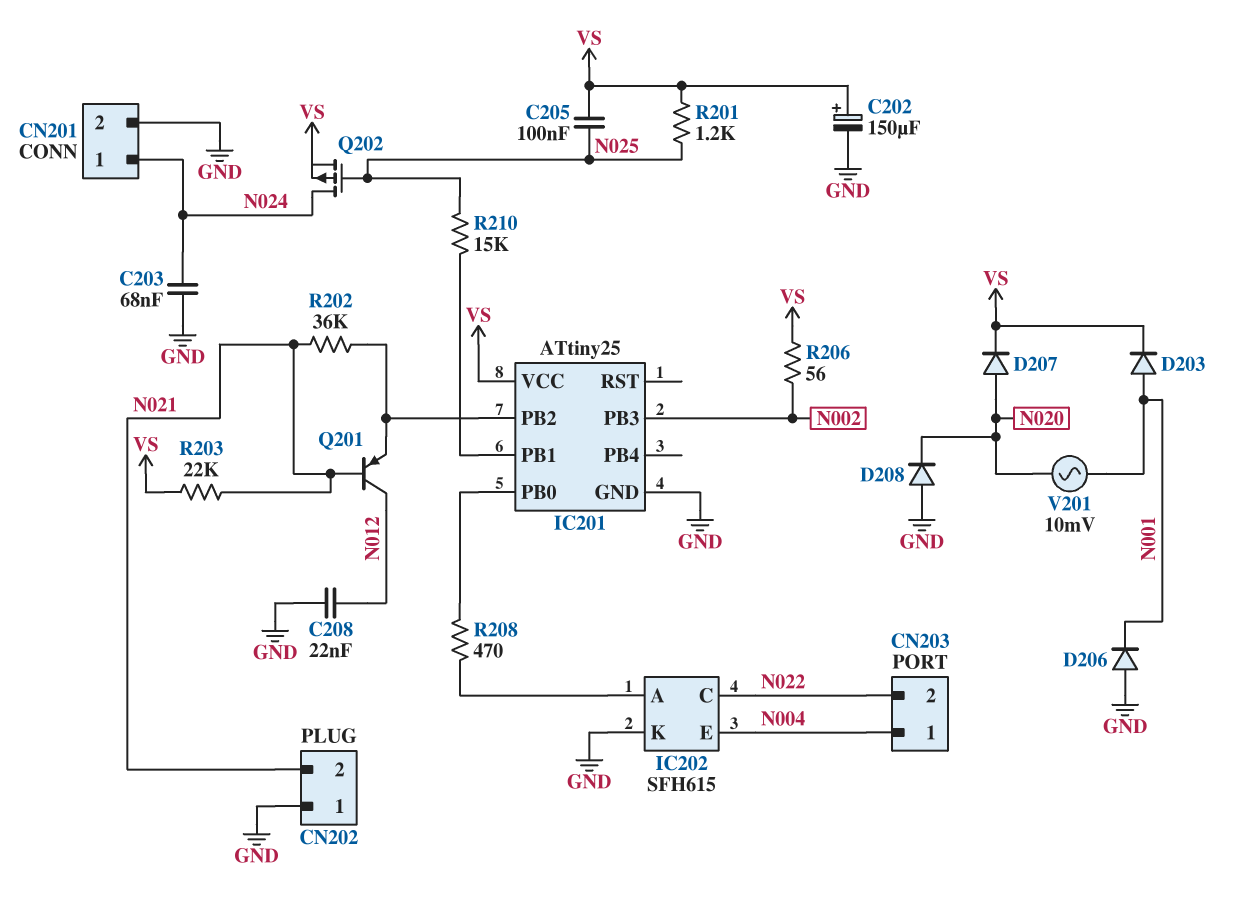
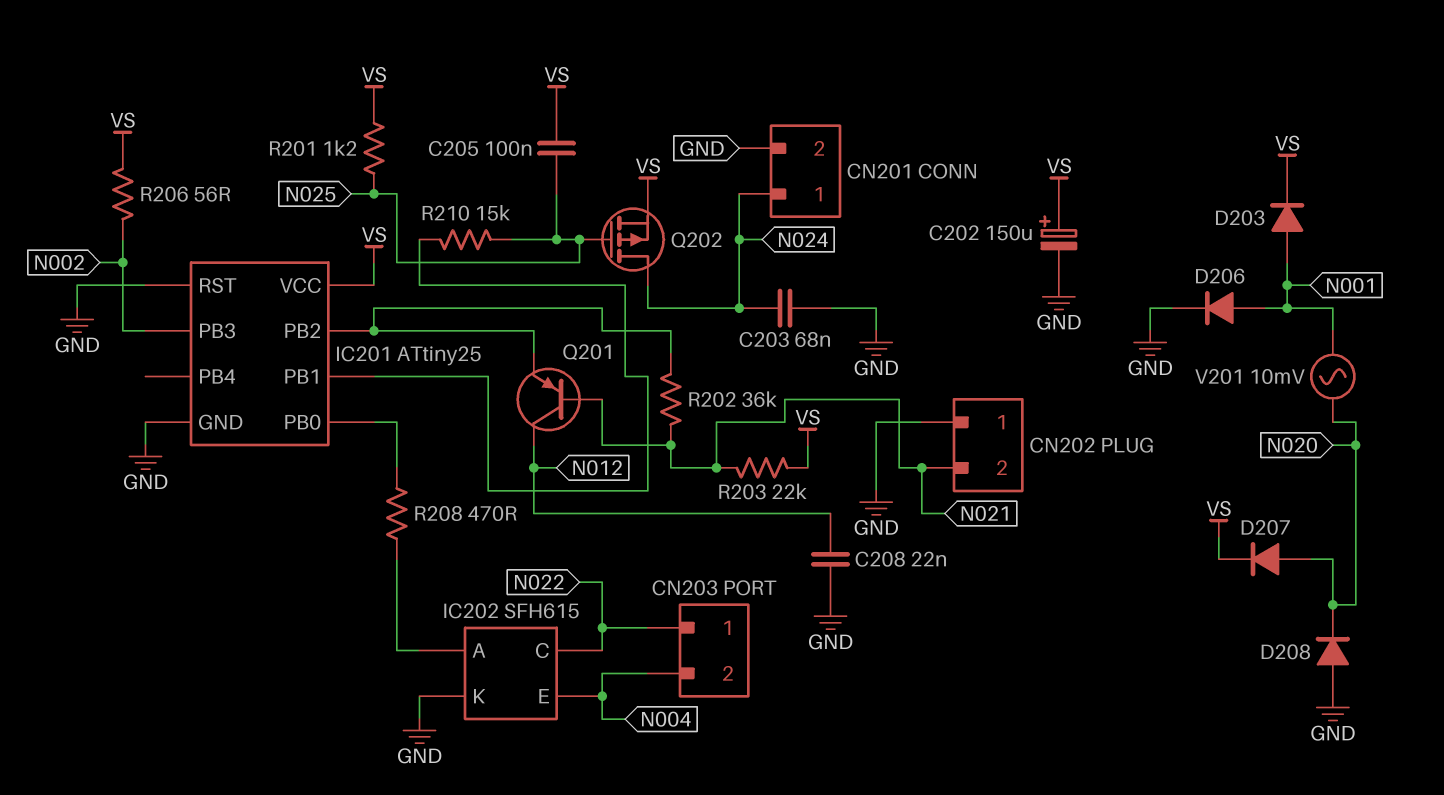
CN203 pin 1: N004 -> N022
CN203 pin 2: N022 -> N004
D206: diode (A GND, K N001) -> diode (A N001, K GND)
IC201 pin RST: none -> GND

